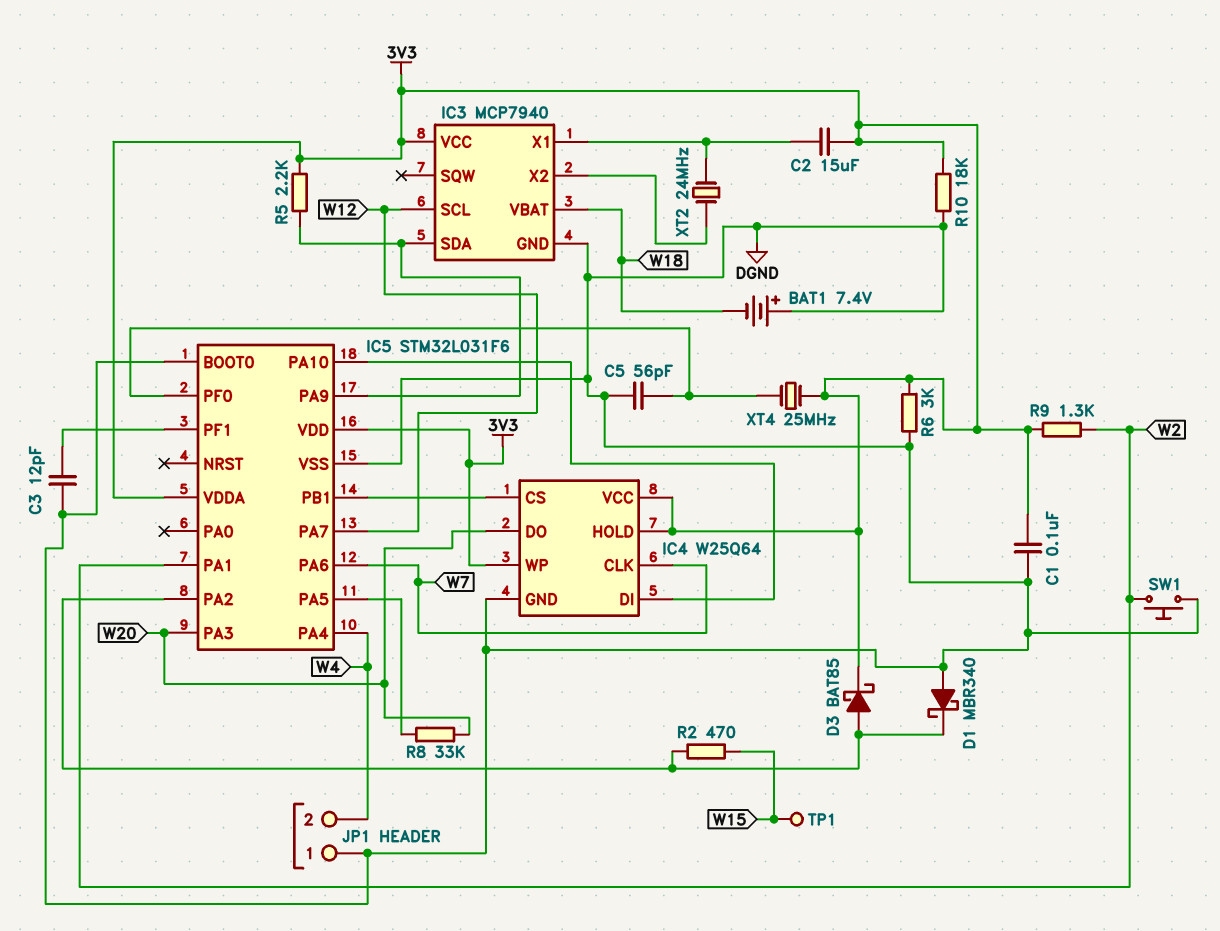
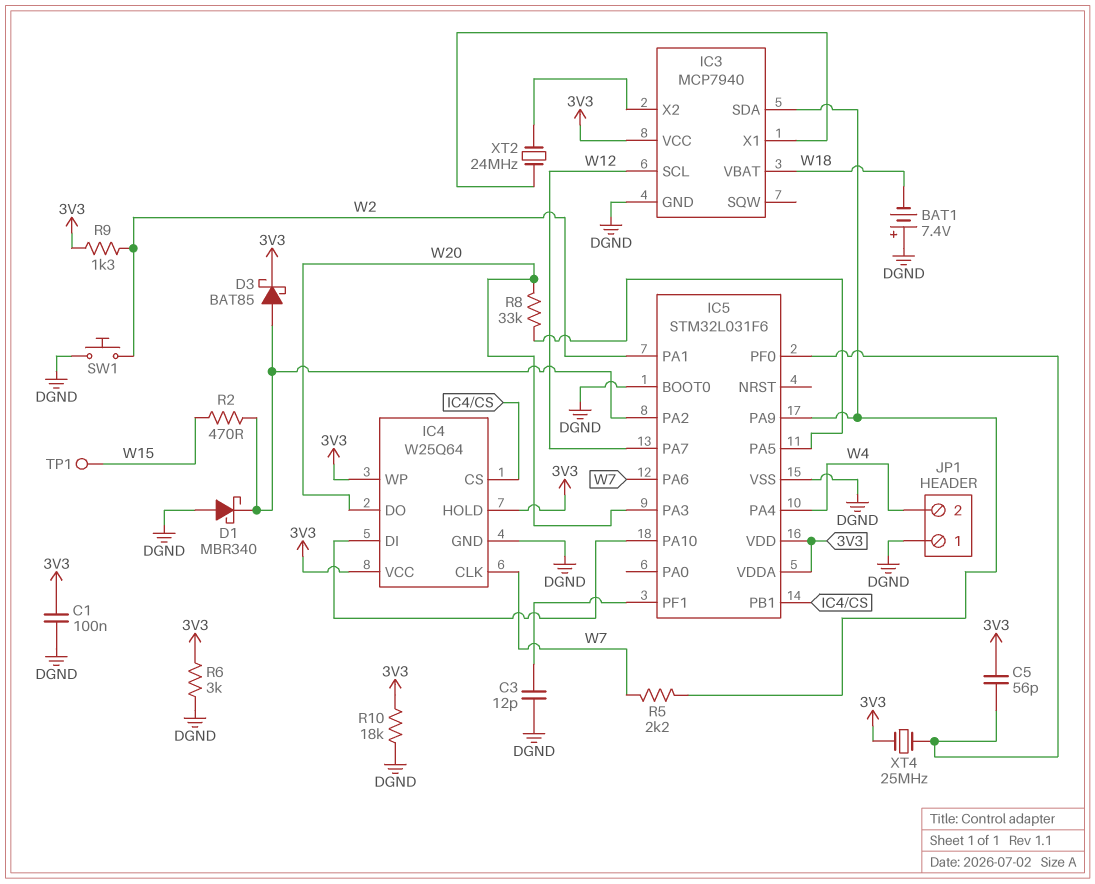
C2: 15uF (3V3, IC3/X1) -> none
C5: 56pF (DGND, IC5/PF0) -> 56pF (3V3, IC5/PF0)
R5: 2.2k (3V3, IC3/SDA) -> 2.2k (IC3/SDA, W7)

